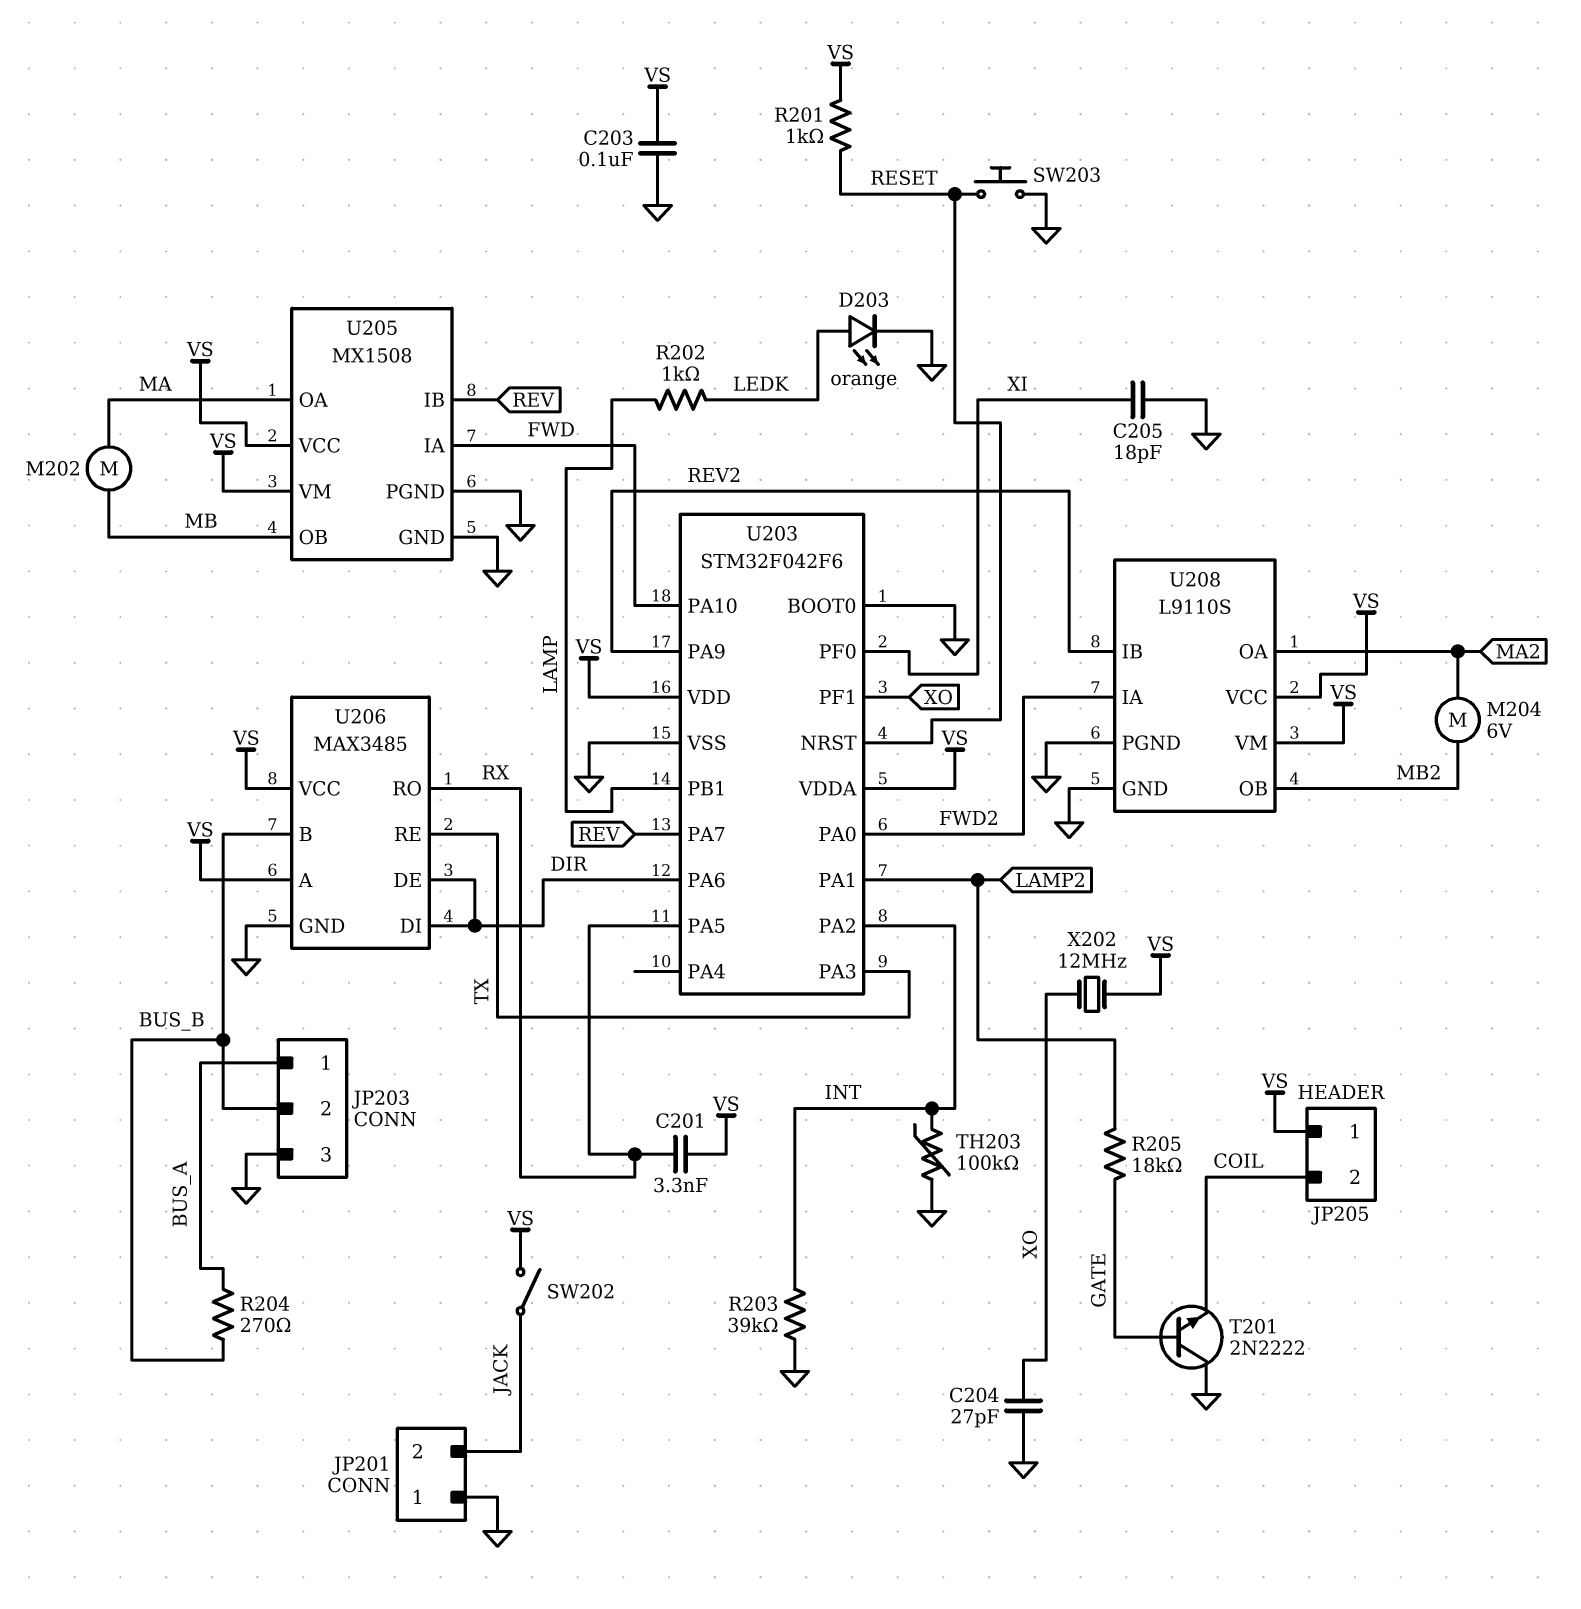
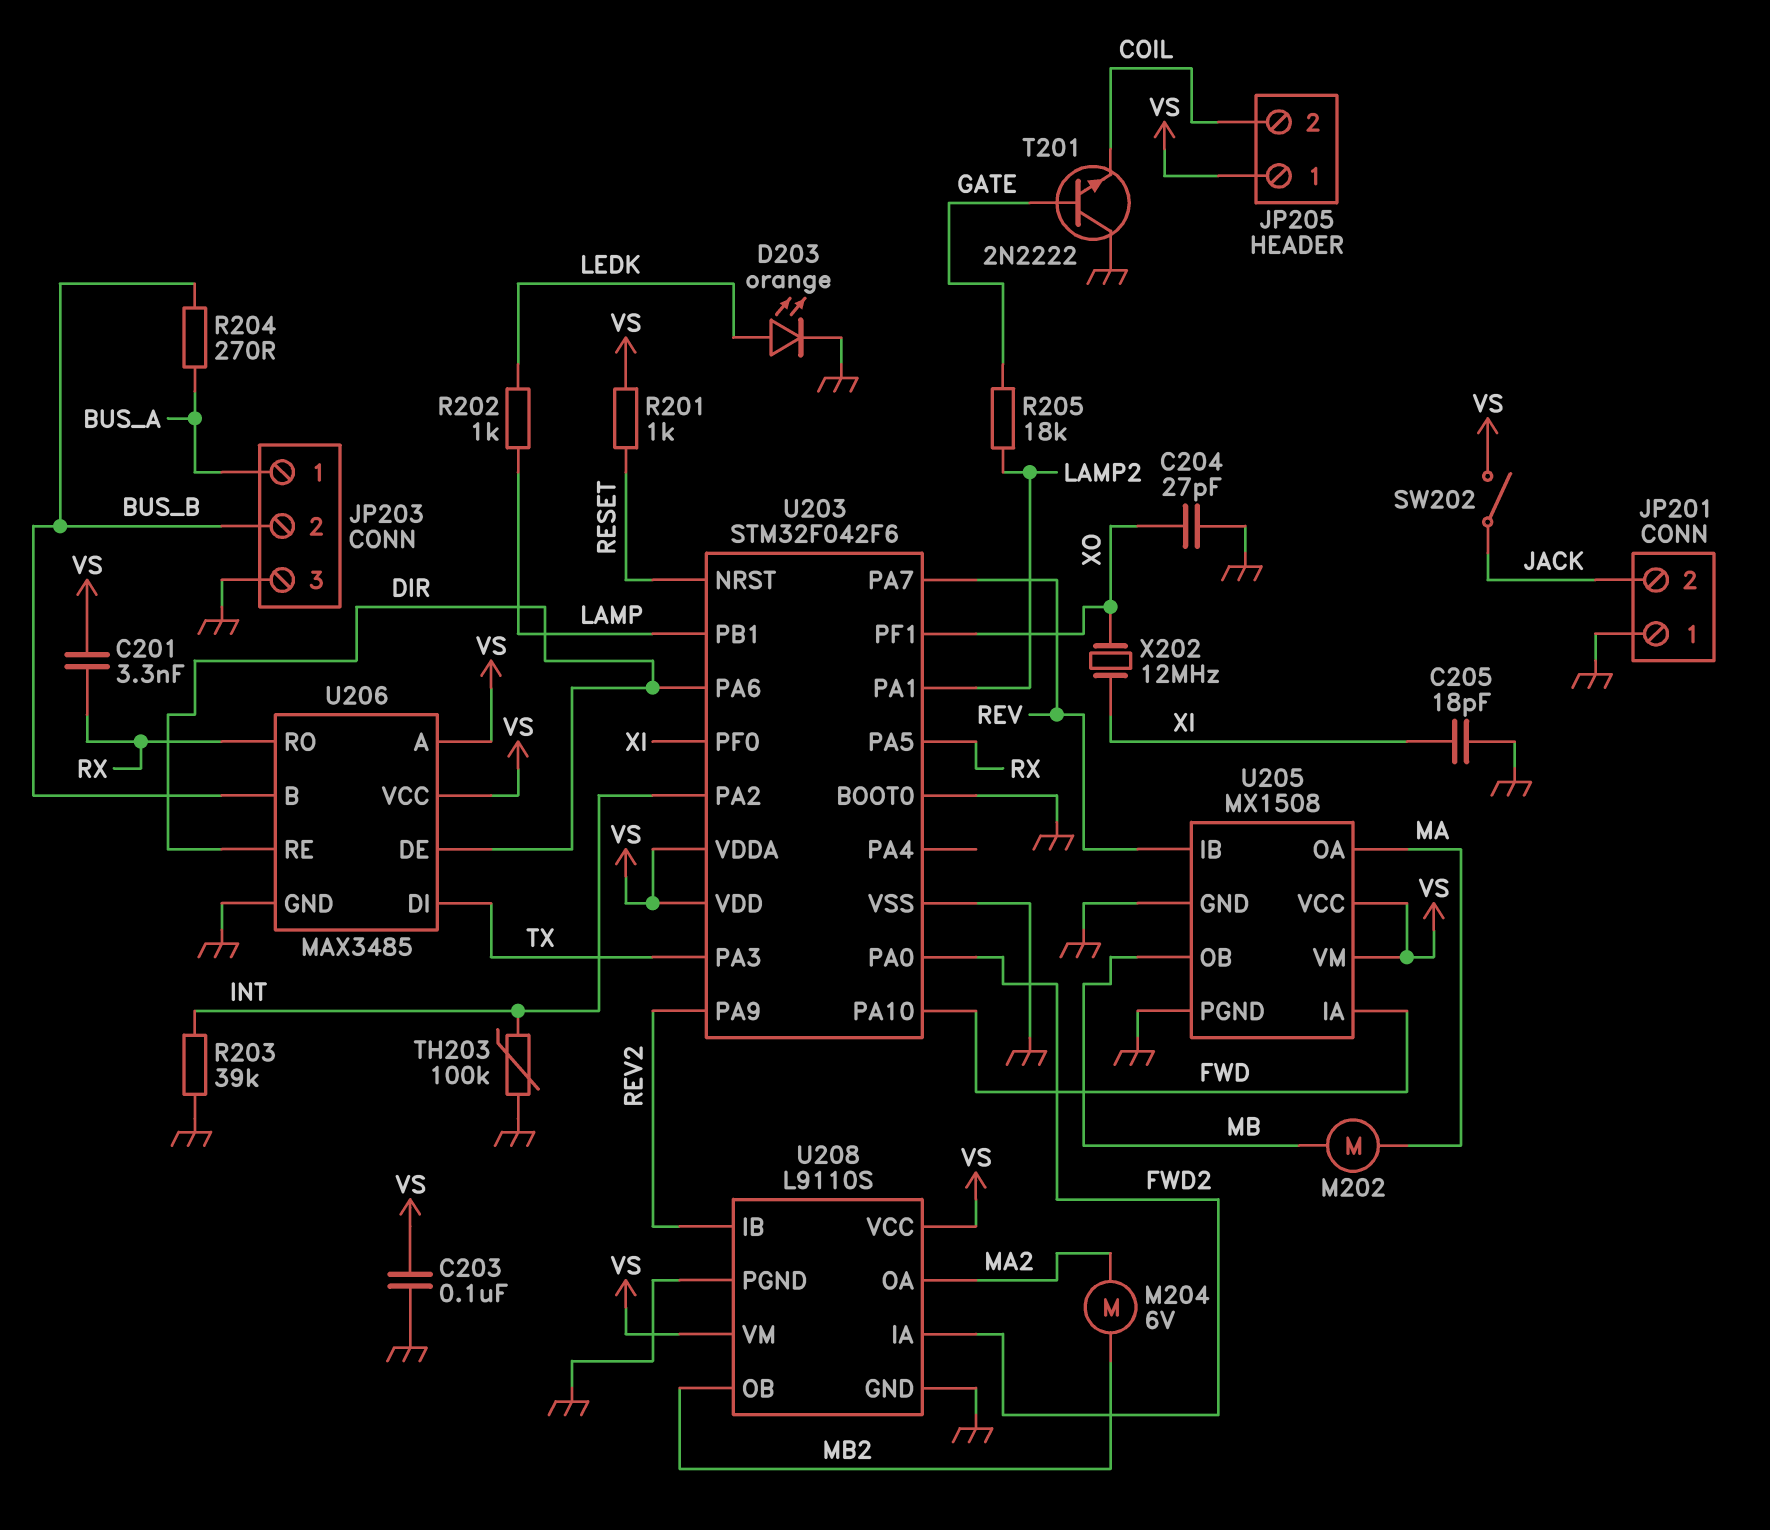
SW203: button (GND, RESET) -> none
U206 pin DI: DIR -> TX
U206 pin RE: TX -> DIR
X202: 12MHz (VS, XO) -> 12MHz (XI, XO)

